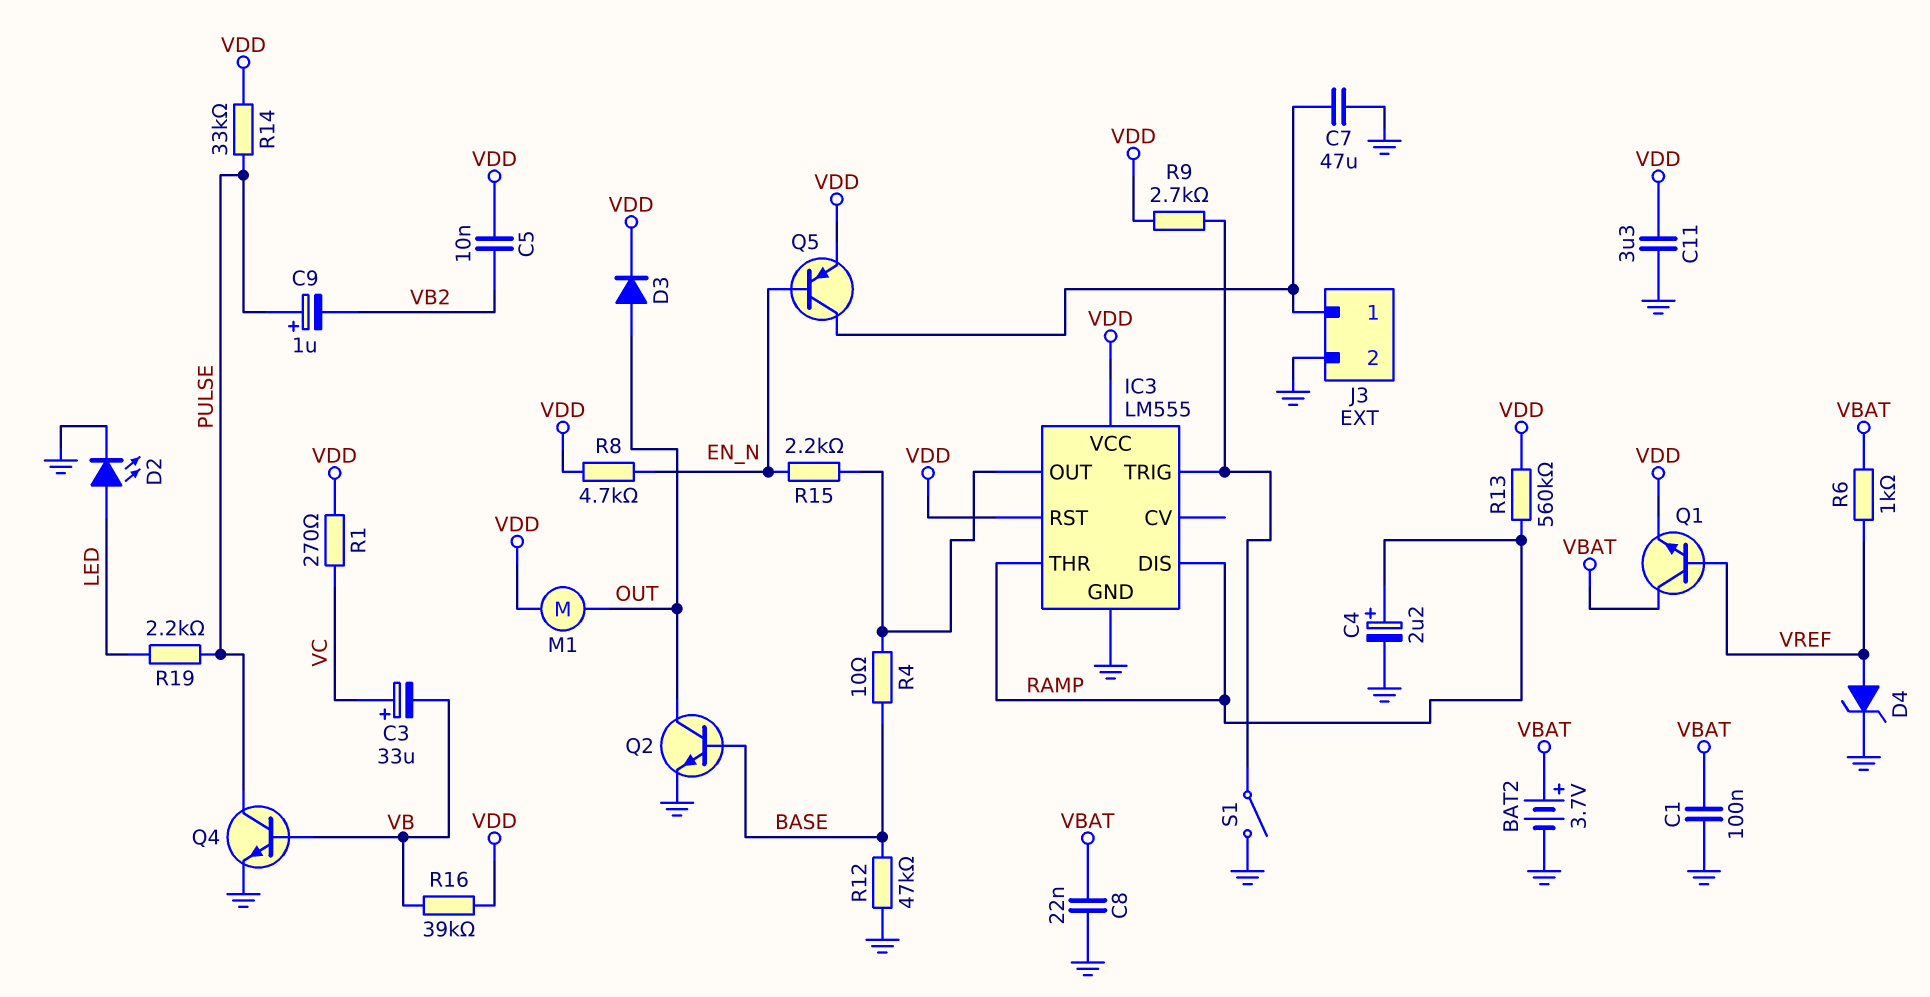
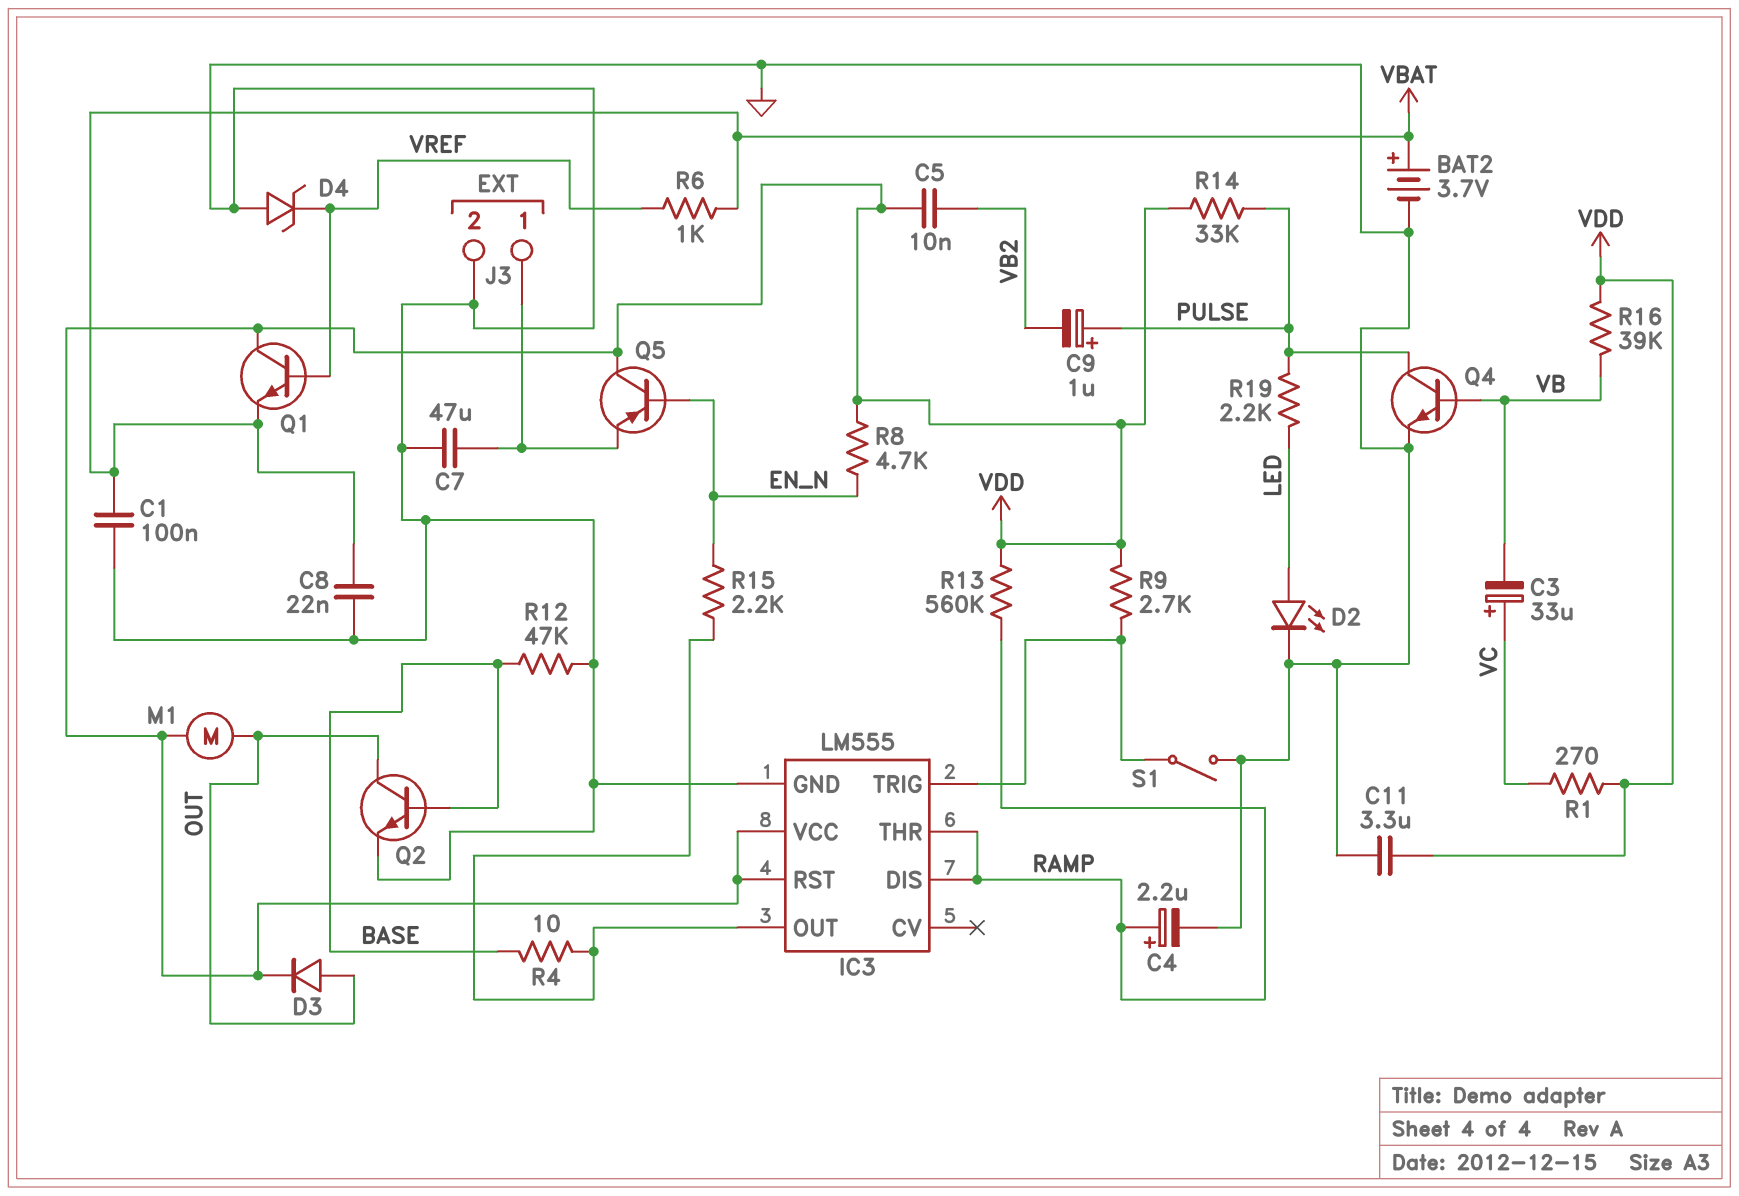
D4: zener (A VREF, K GND) -> zener (A GND, K VREF)
Q1: NPN (B VREF, C VBAT, E VDD) -> NPN (B VREF, C VDD, E VBAT)
Q5: PNP (B EN_N, C J3/1, E VDD) -> PNP (B EN_N, C VDD, E J3/1)

